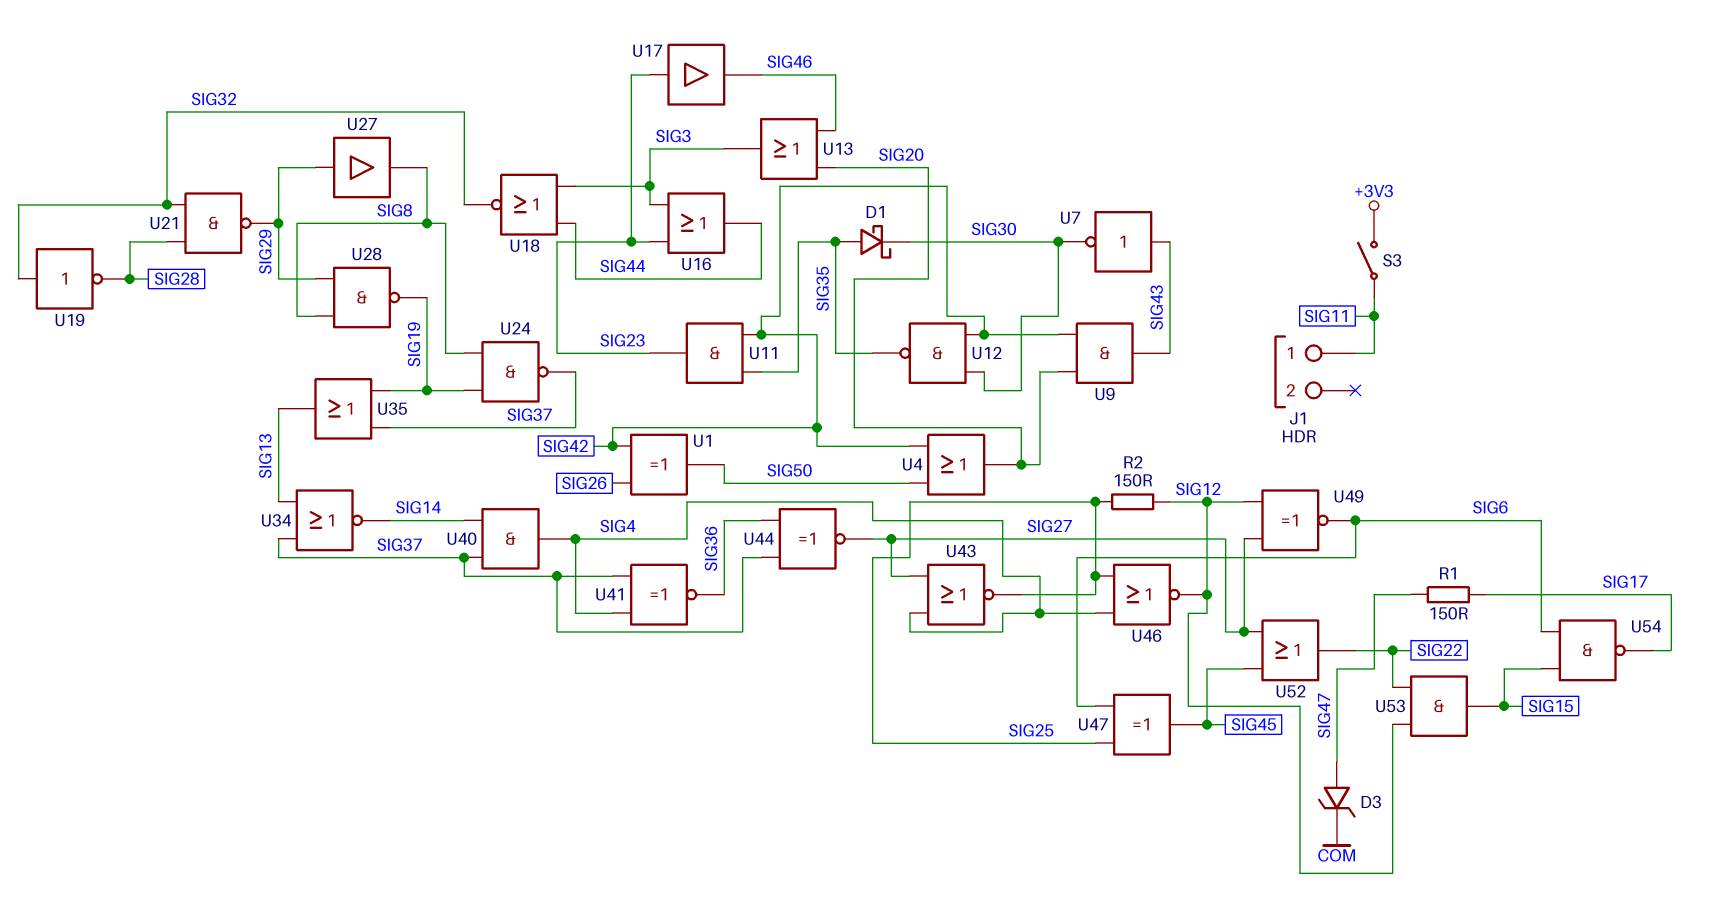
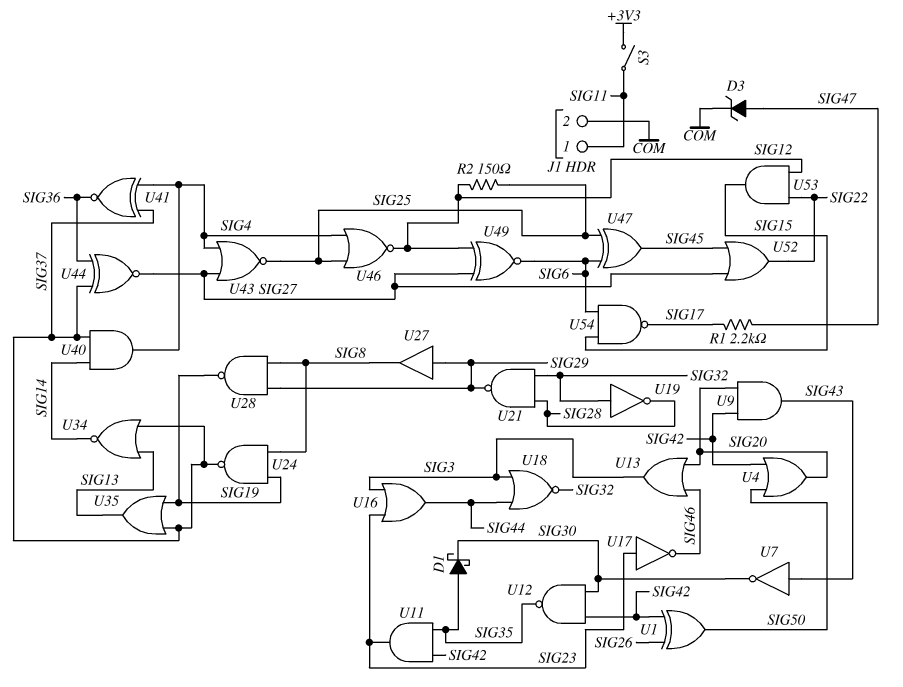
J1 pin 2: none -> COM
R1: 150 (SIG17, SIG47) -> 2.2k (SIG17, SIG47)
U17: buffer (in SIG23, out SIG46) -> NOT (in SIG23, out SIG46)

